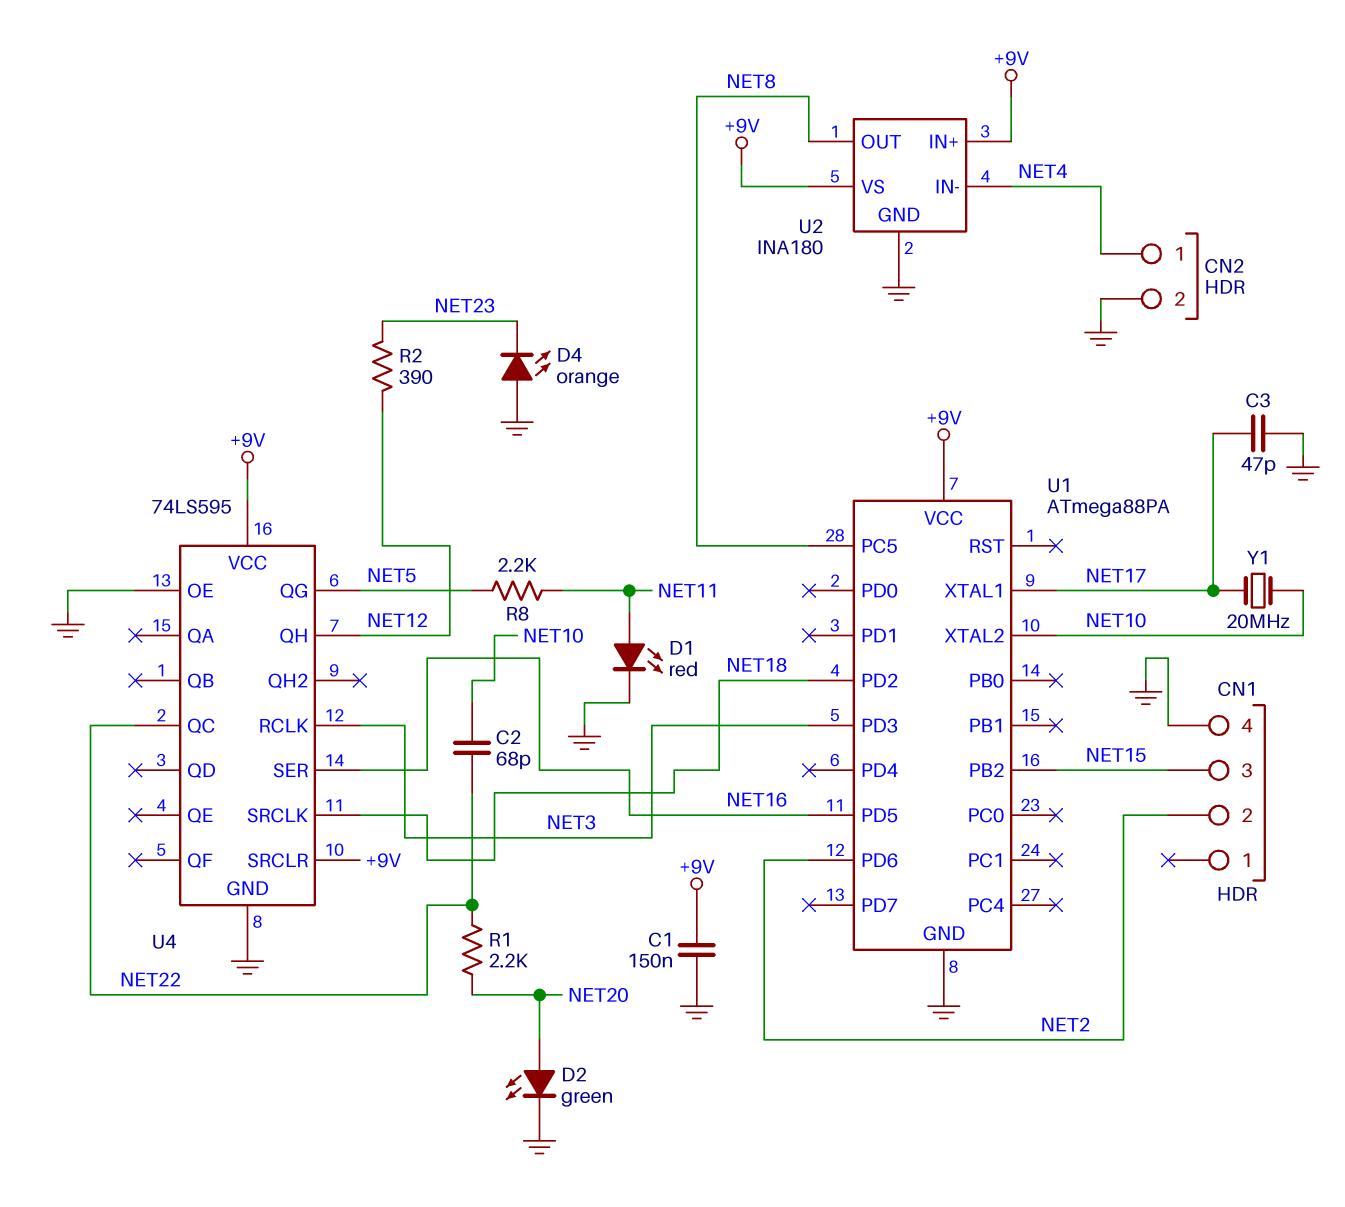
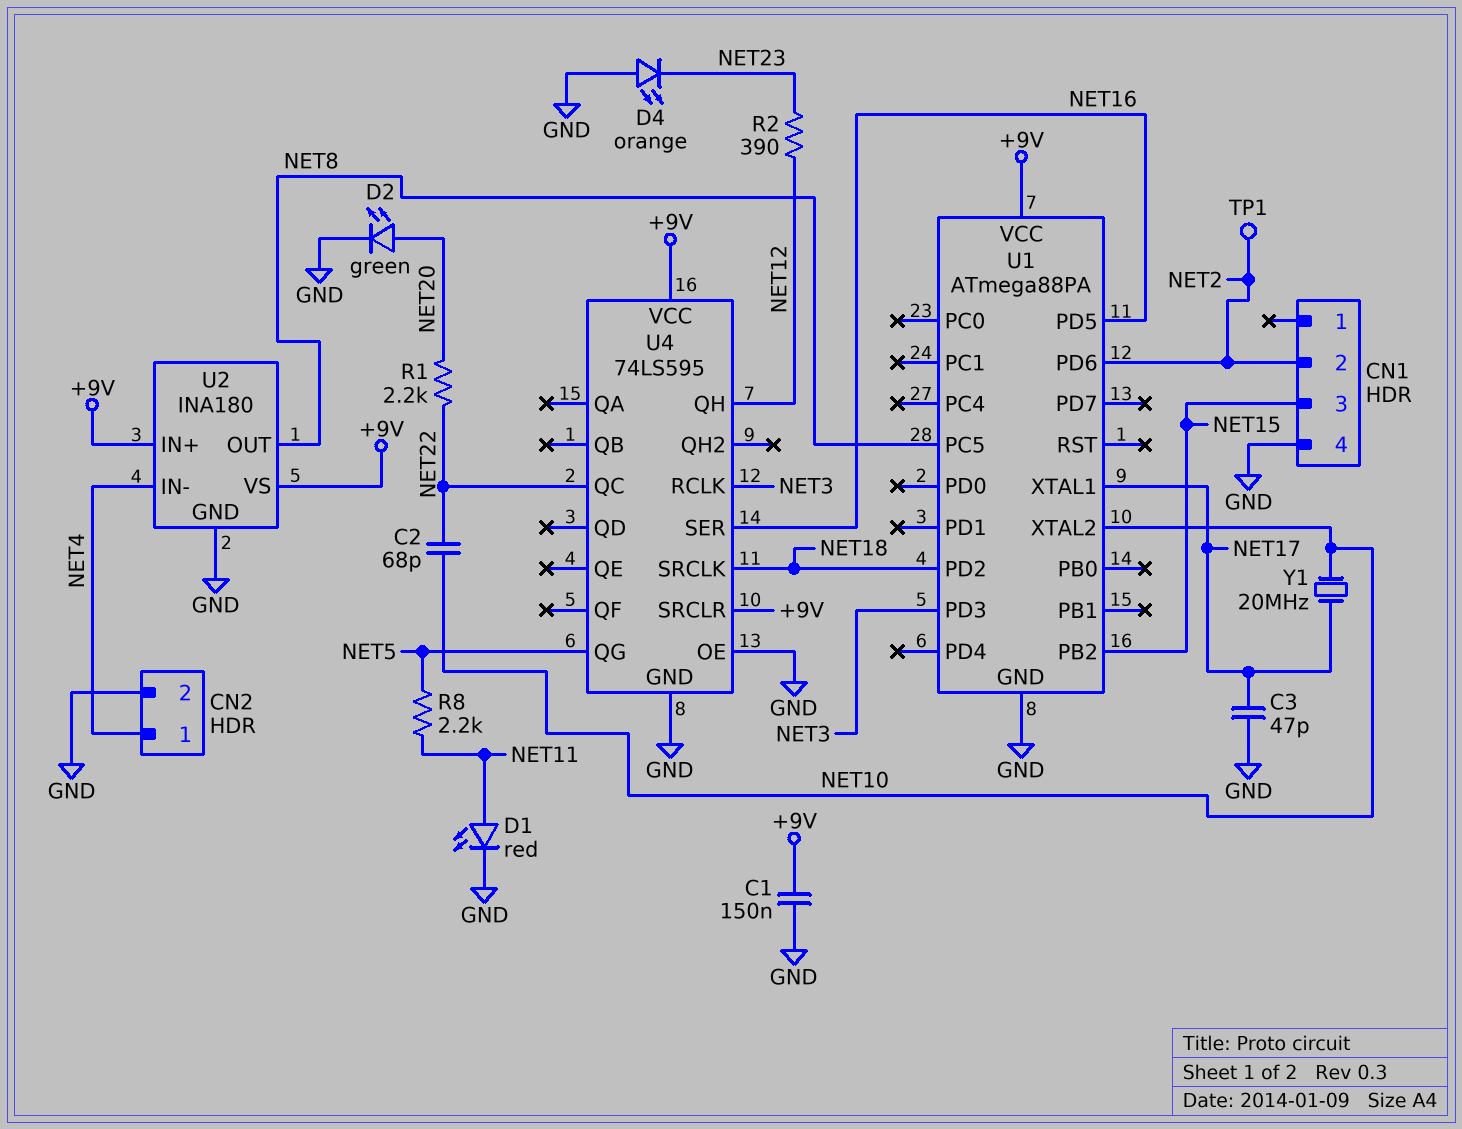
TP1: none -> test point (NET2)

